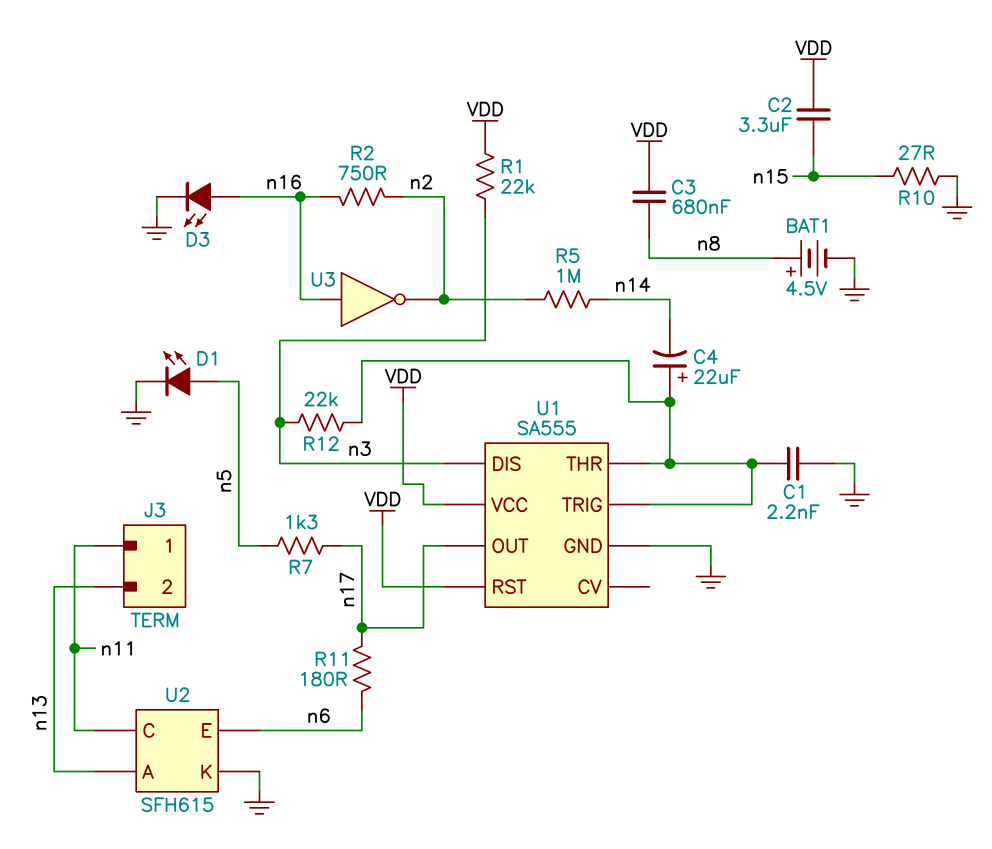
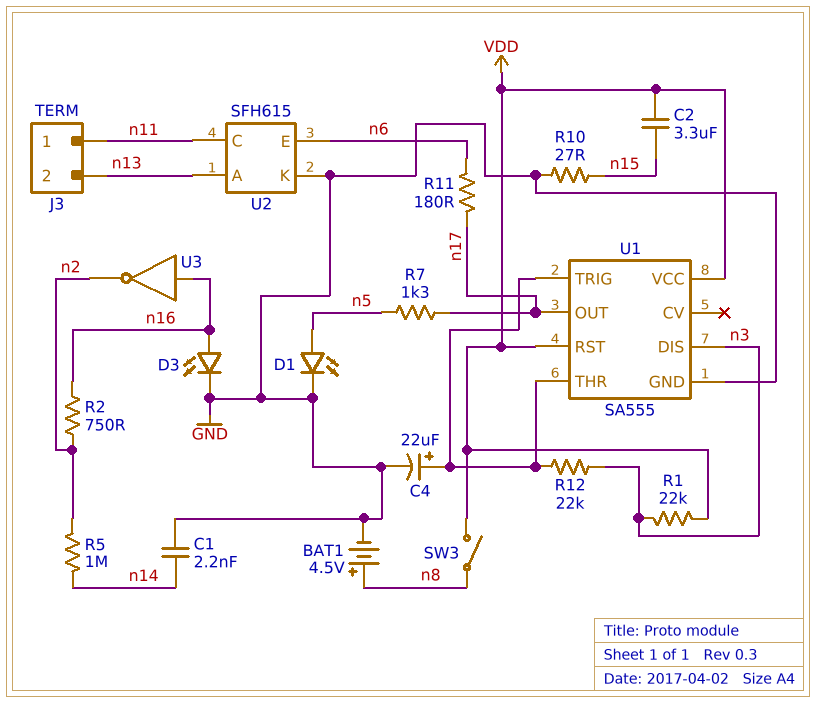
C1: 2.2nF (GND, U1/THR) -> 2.2nF (GND, n14)
C3: 680nF (VDD, n8) -> none
C4: 22uF (plus U1/THR, minus n14) -> 22uF (plus U1/THR, minus GND)
SW3: none -> switch (VDD, n8)

